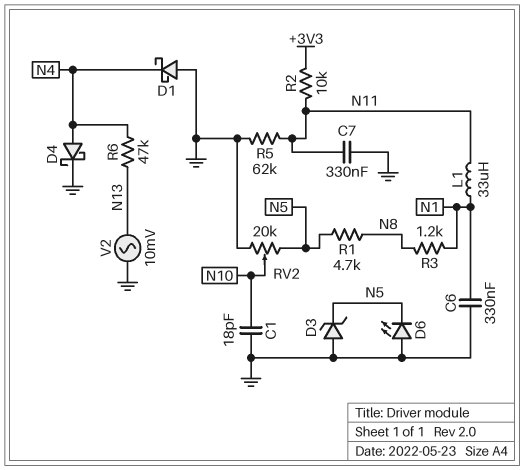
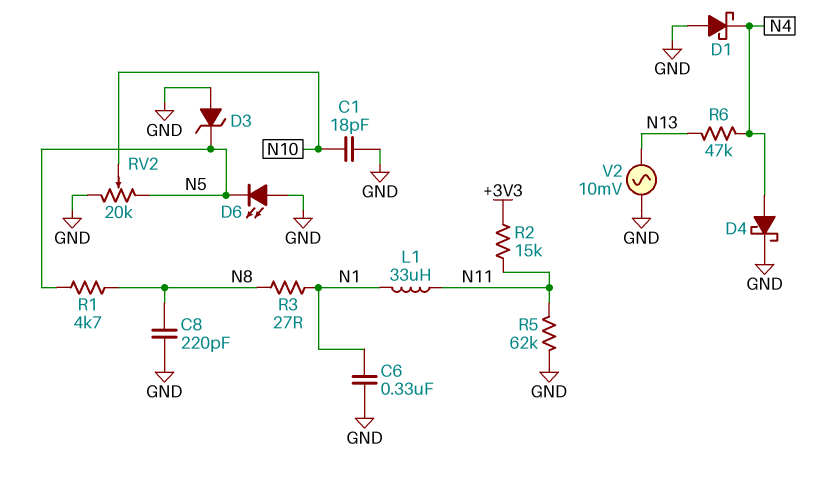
C7: 330nF (GND, N11) -> none
C8: none -> 220pF (GND, N8)
R2: 10k (+3V3, N11) -> 15k (+3V3, N11)
R3: 1.2k (N1, N8) -> 27 (N1, N8)

